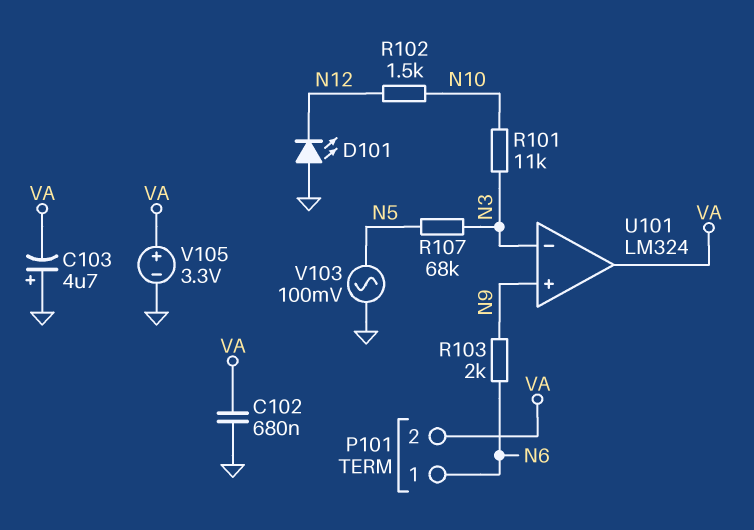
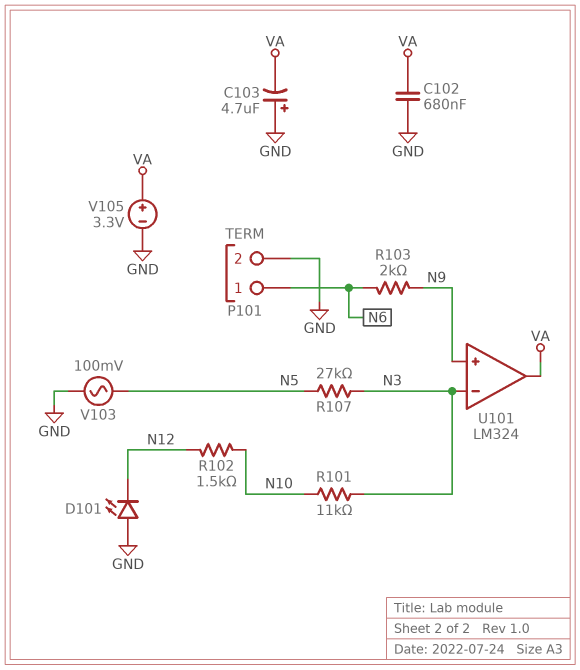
P101 pin 2: VA -> GND
R107: 68k (N3, N5) -> 27k (N3, N5)

